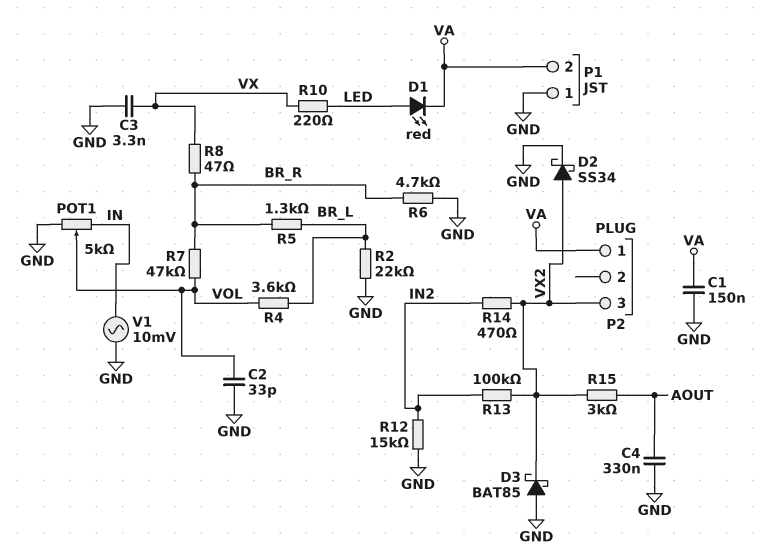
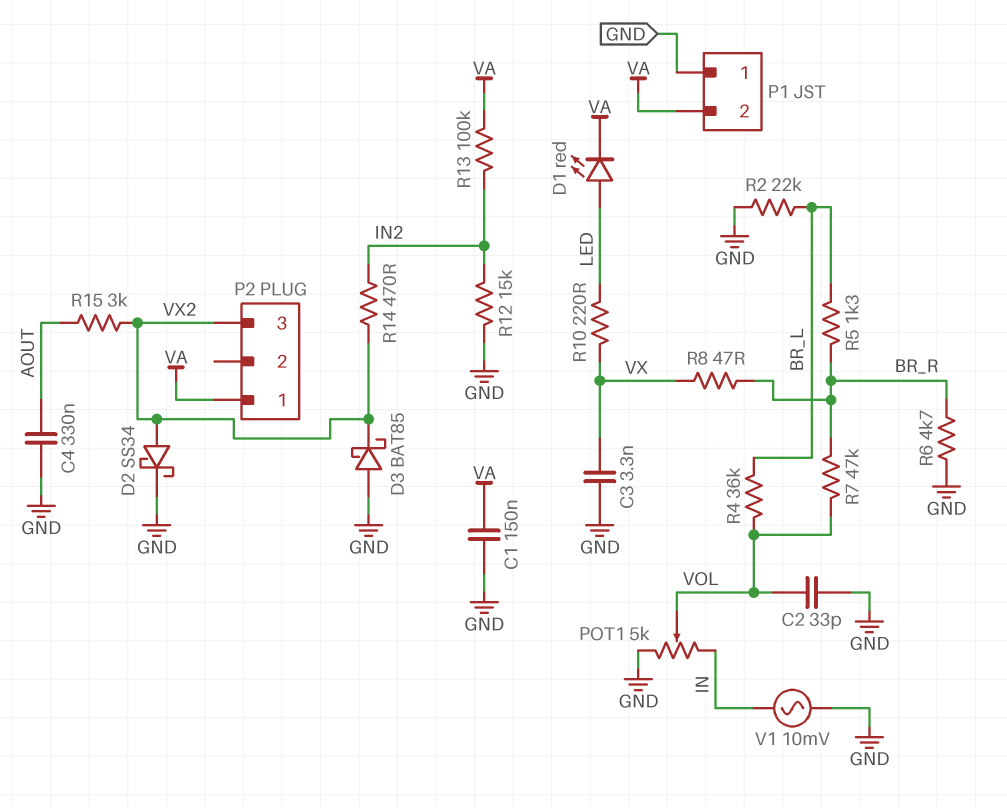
R4: 3.6k (BR_L, VOL) -> 36k (BR_L, VOL)
R13: 100k (IN2, VX2) -> 100k (IN2, VA)

